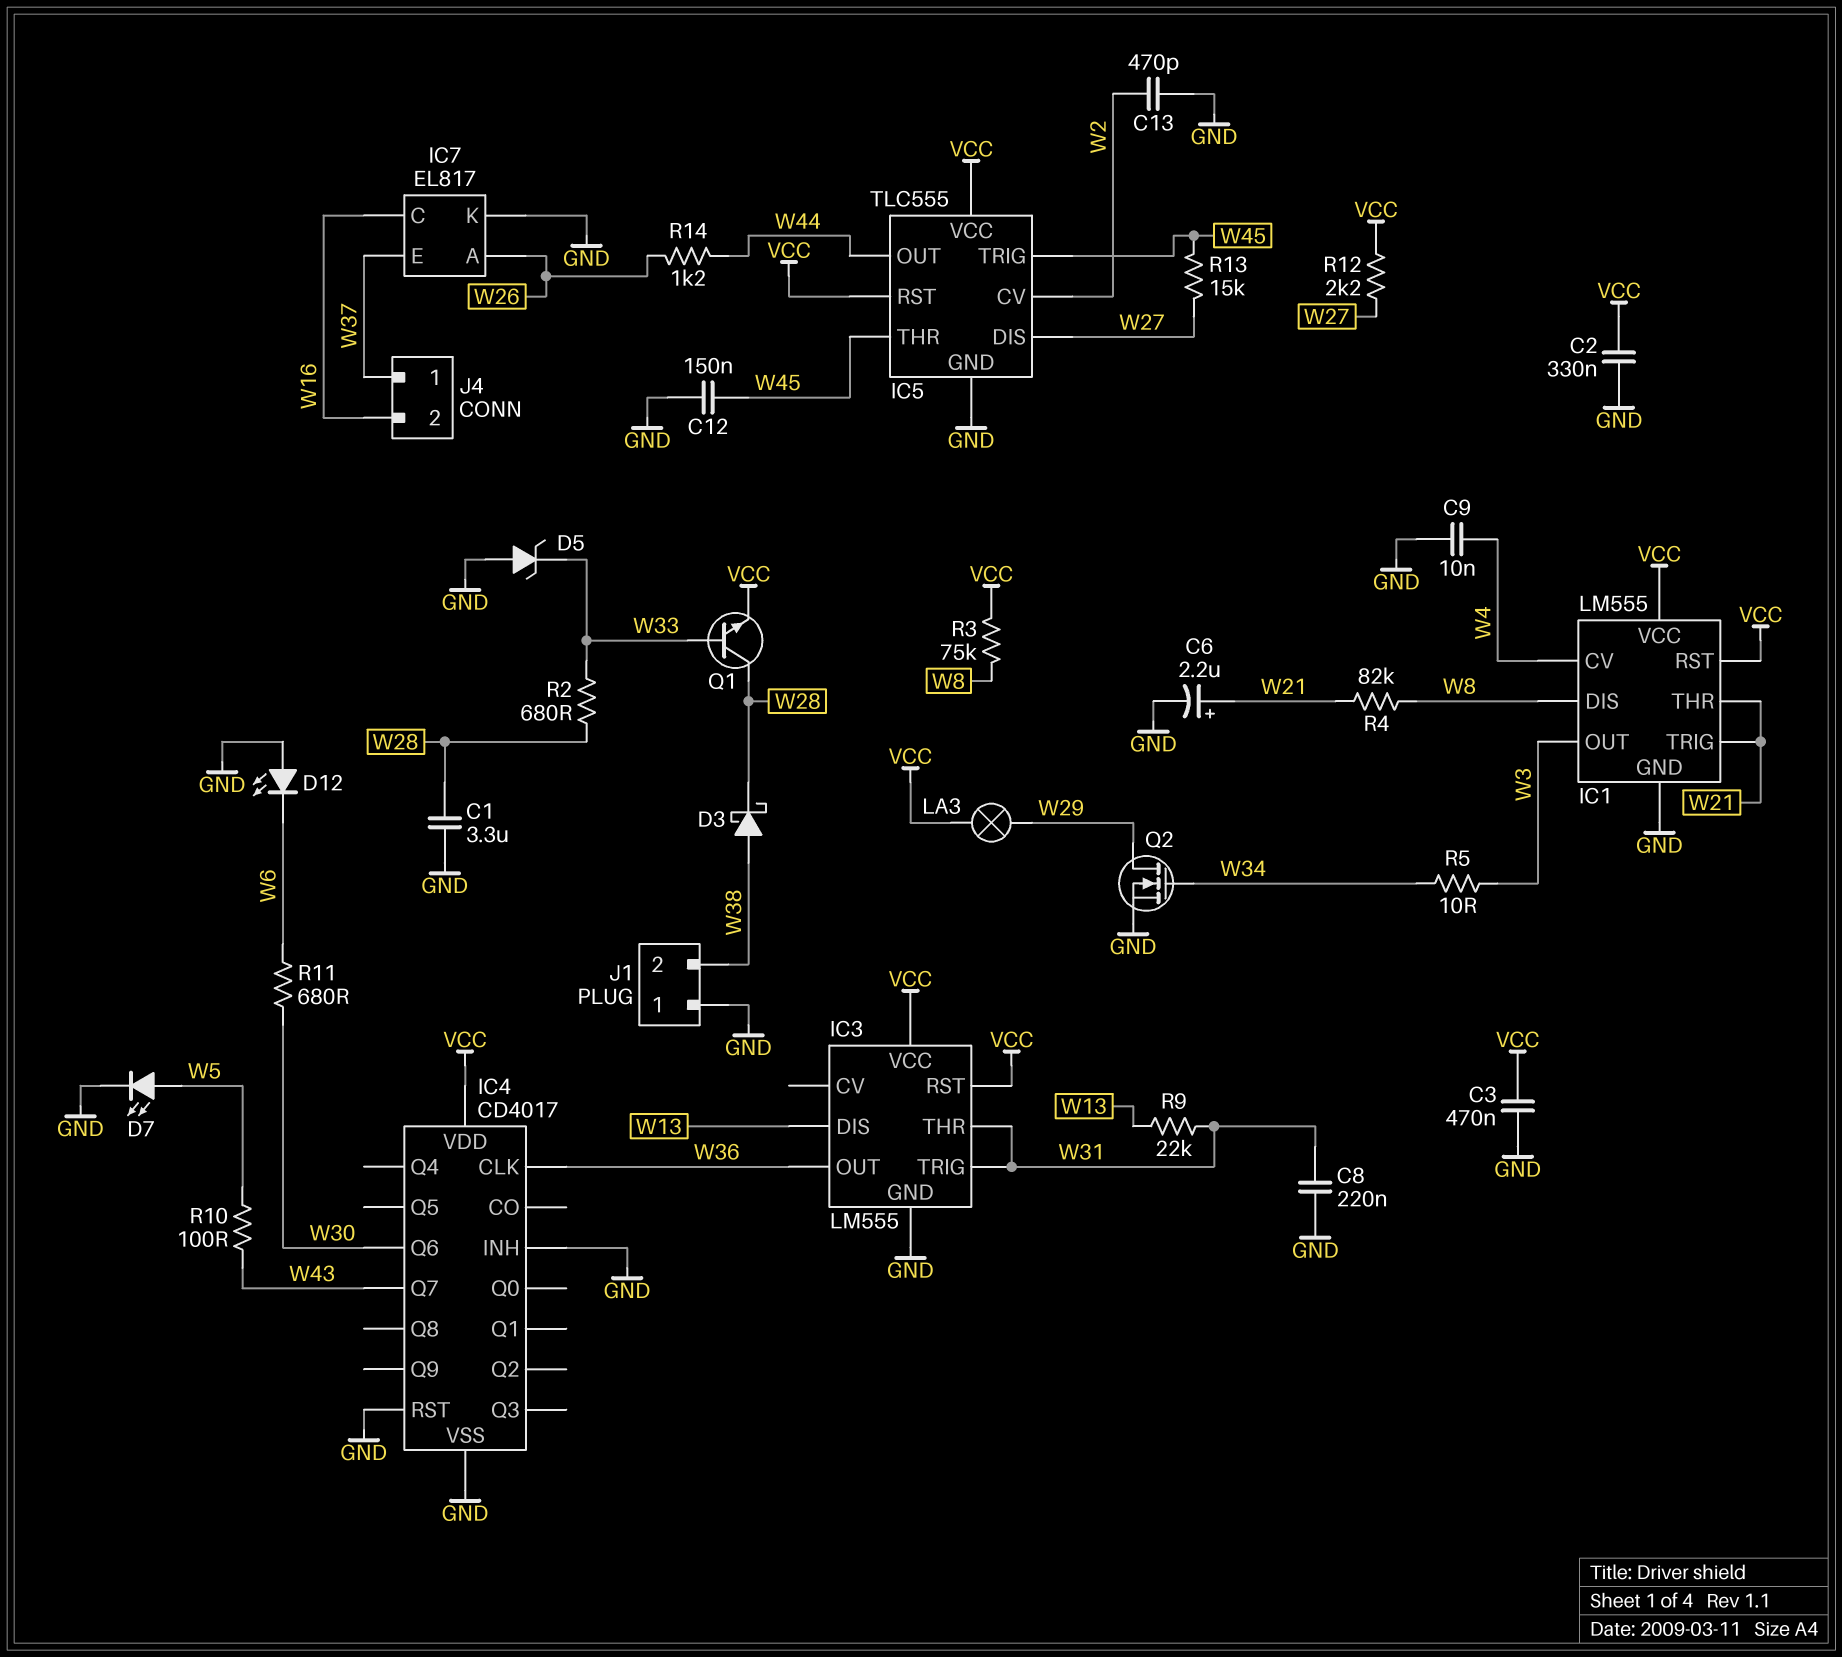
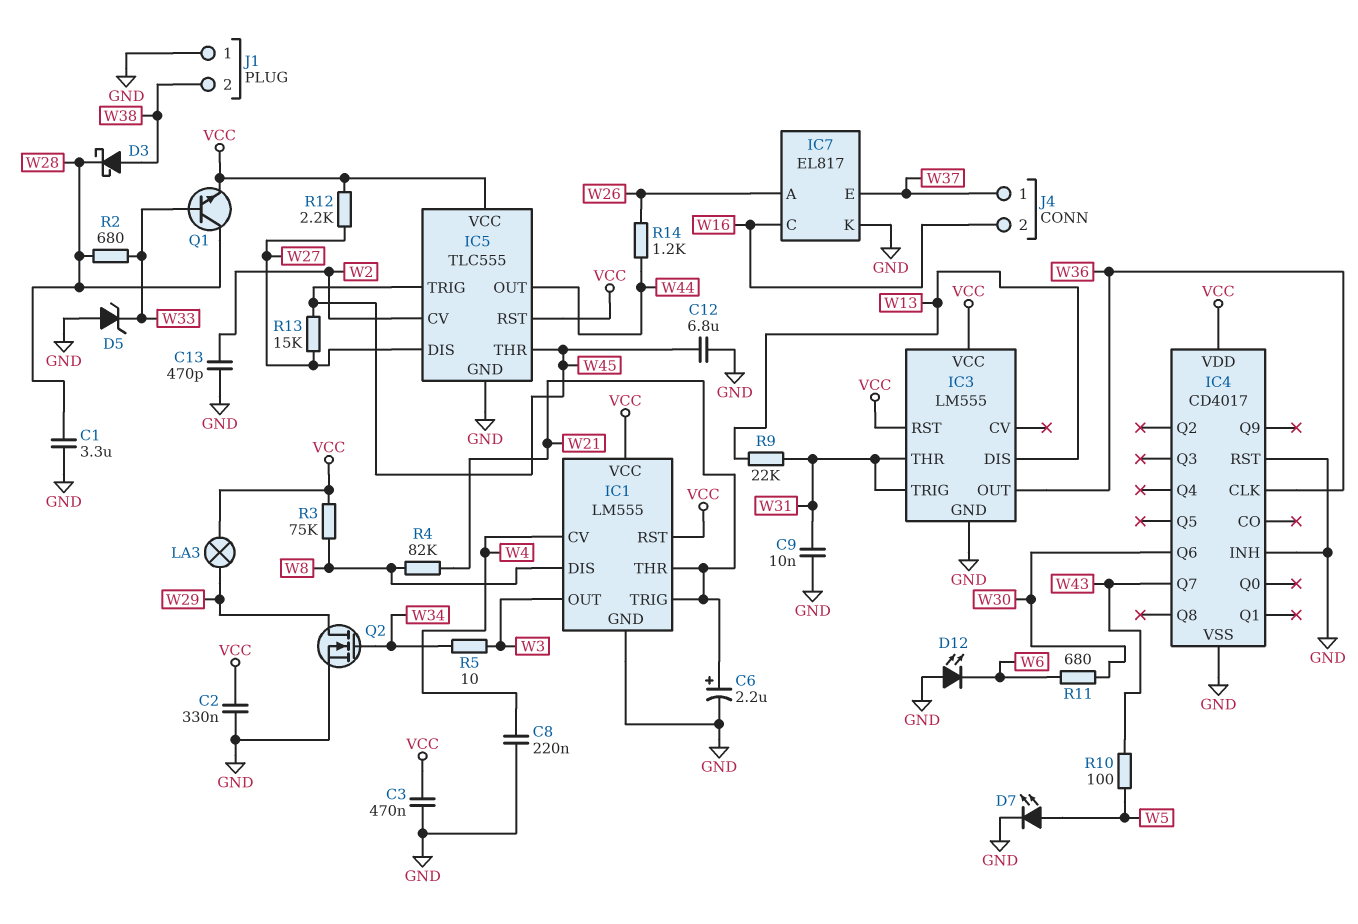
C8: 220nF (GND, W31) -> 220nF (GND, W4)
C9: 10nF (GND, W4) -> 10nF (GND, W31)
C12: 150nF (GND, W45) -> 6.8uF (GND, W45)

